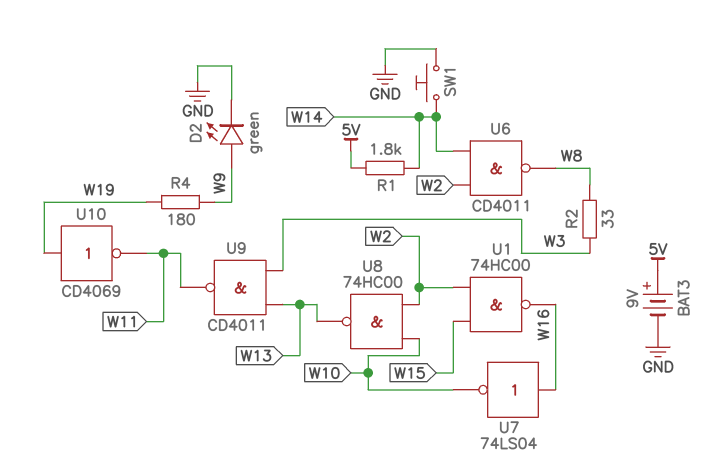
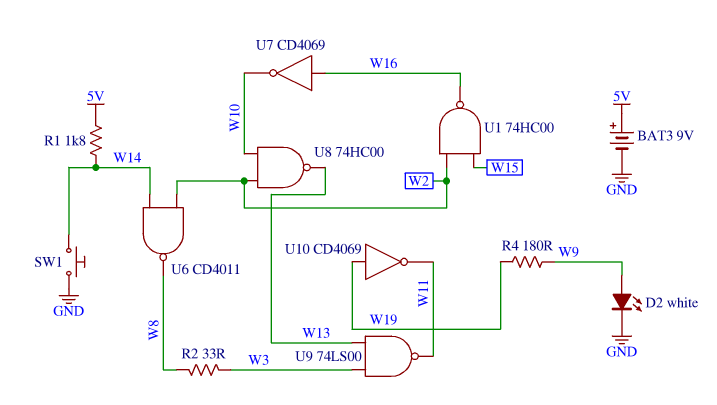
D2: LED green (A W9, K GND) -> LED white (A W9, K GND)
U7: NOT 74LS04 (in W16, out W10) -> NOT CD4069 (in W16, out W10)
U9: NAND CD4011 (in W3, in W13, out W11) -> NAND 74LS00 (in W3, in W13, out W11)

